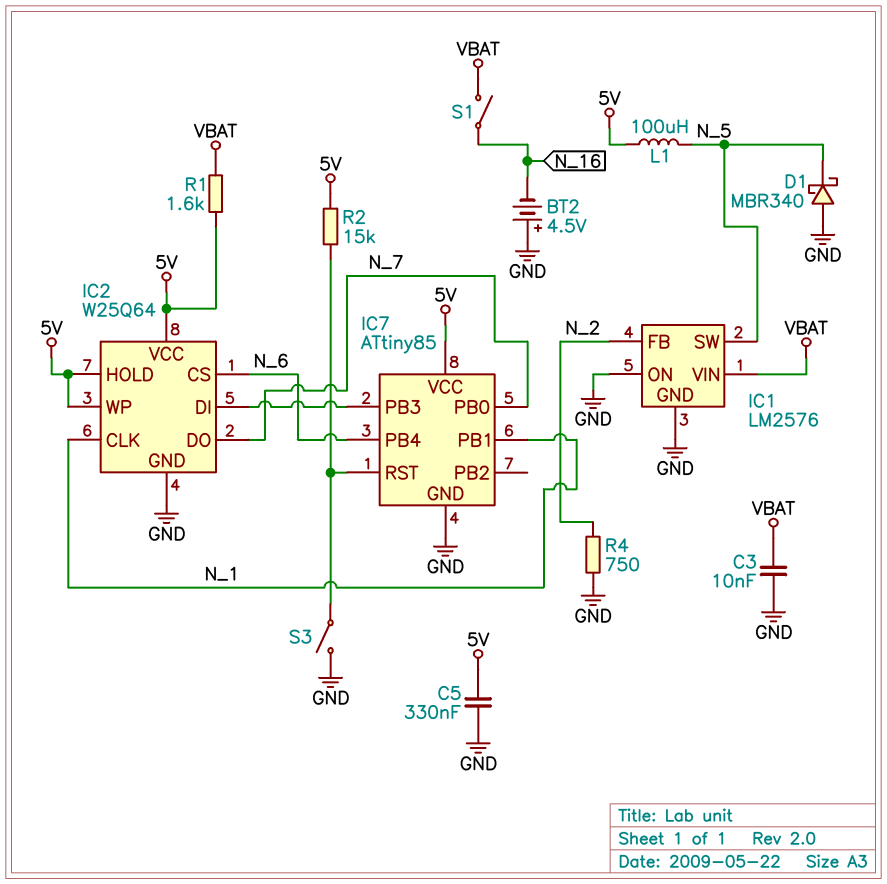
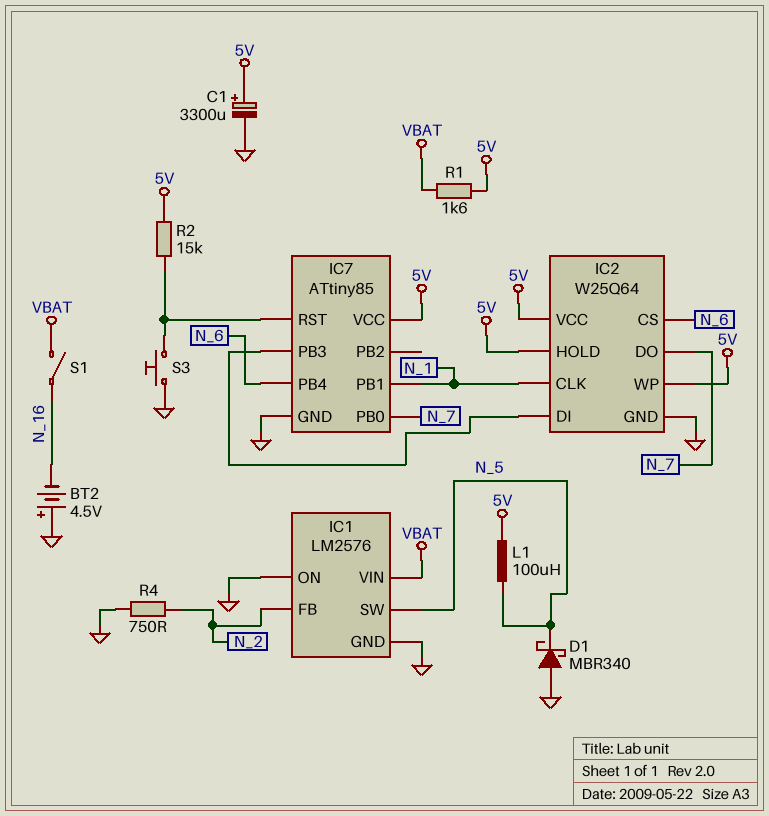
C1: none -> 3300uF (plus 5V, minus GND)
C3: 10nF (GND, VBAT) -> none
C5: 330nF (5V, GND) -> none
S3: switch (GND, IC7/RST) -> button (GND, IC7/RST)

